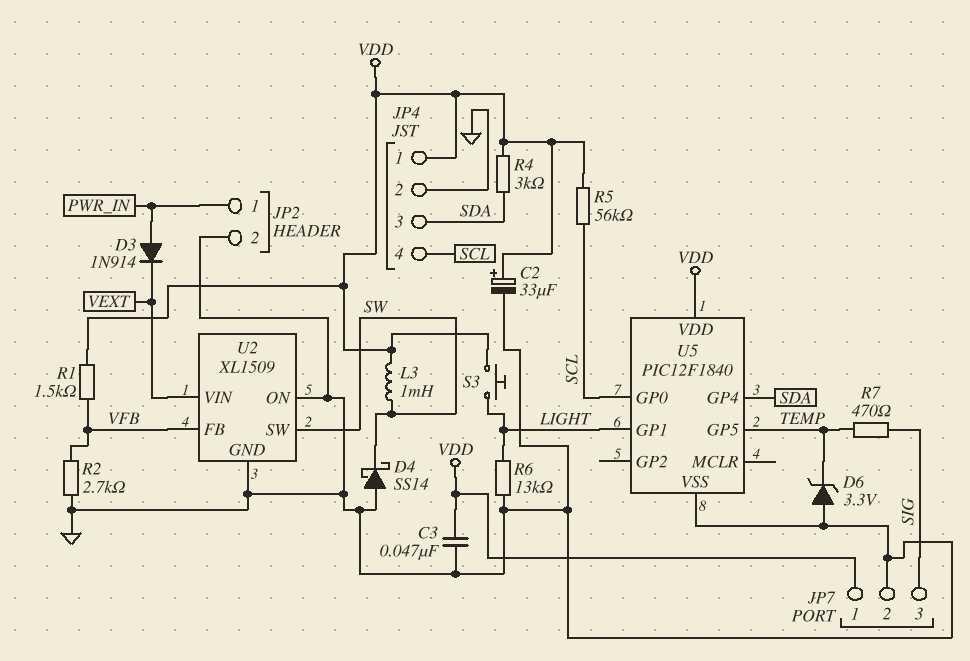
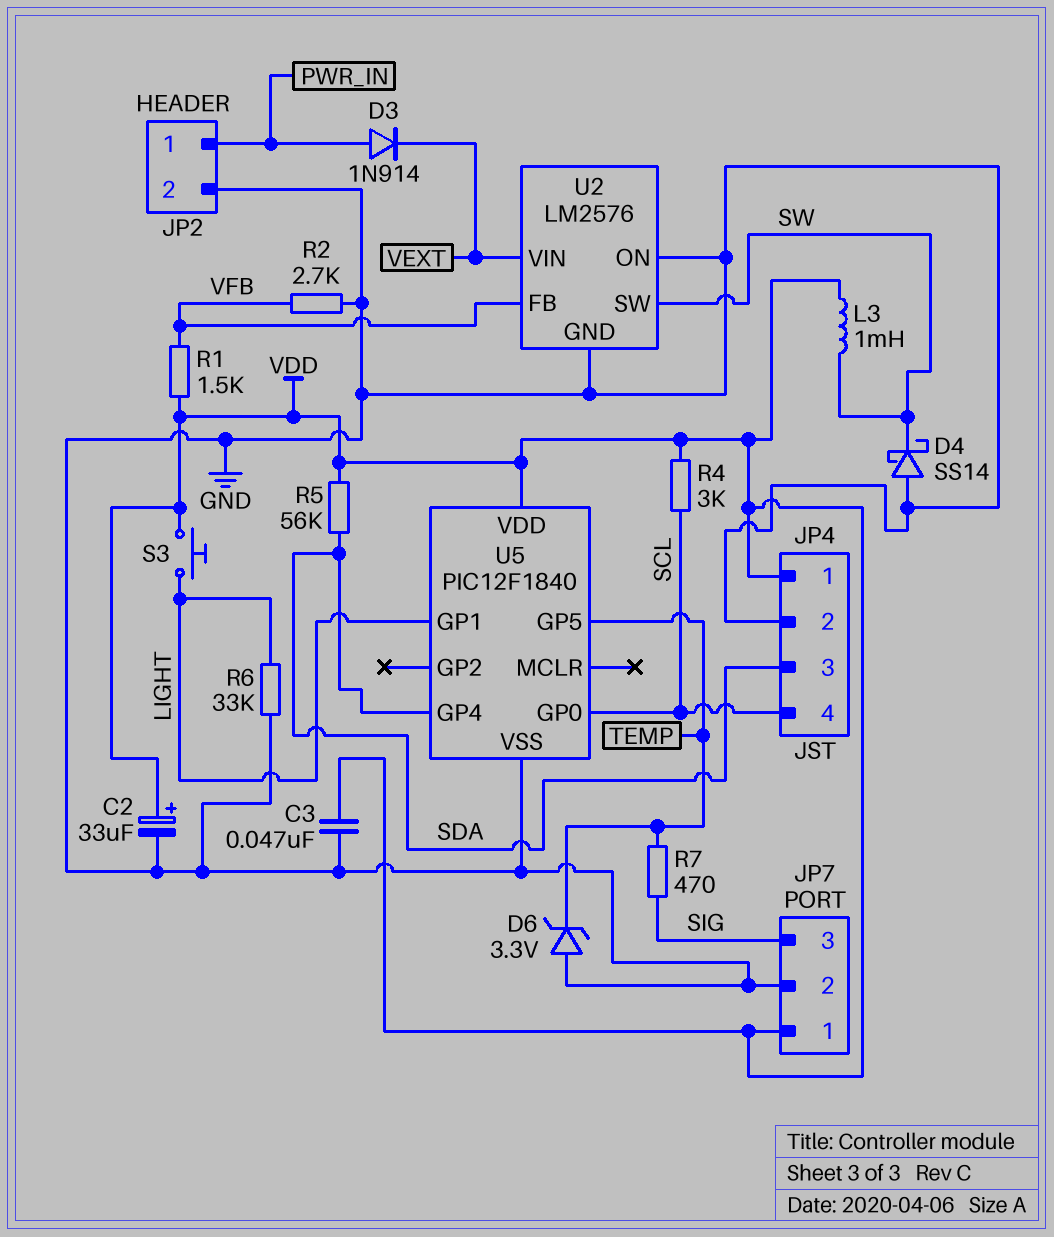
R4: 3k (SDA, VDD) -> 3k (SCL, VDD)
R5: 56k (SCL, VDD) -> 56k (SDA, VDD)
R6: 13k (GND, LIGHT) -> 33k (GND, LIGHT)
U2: XL1509 -> LM2576

